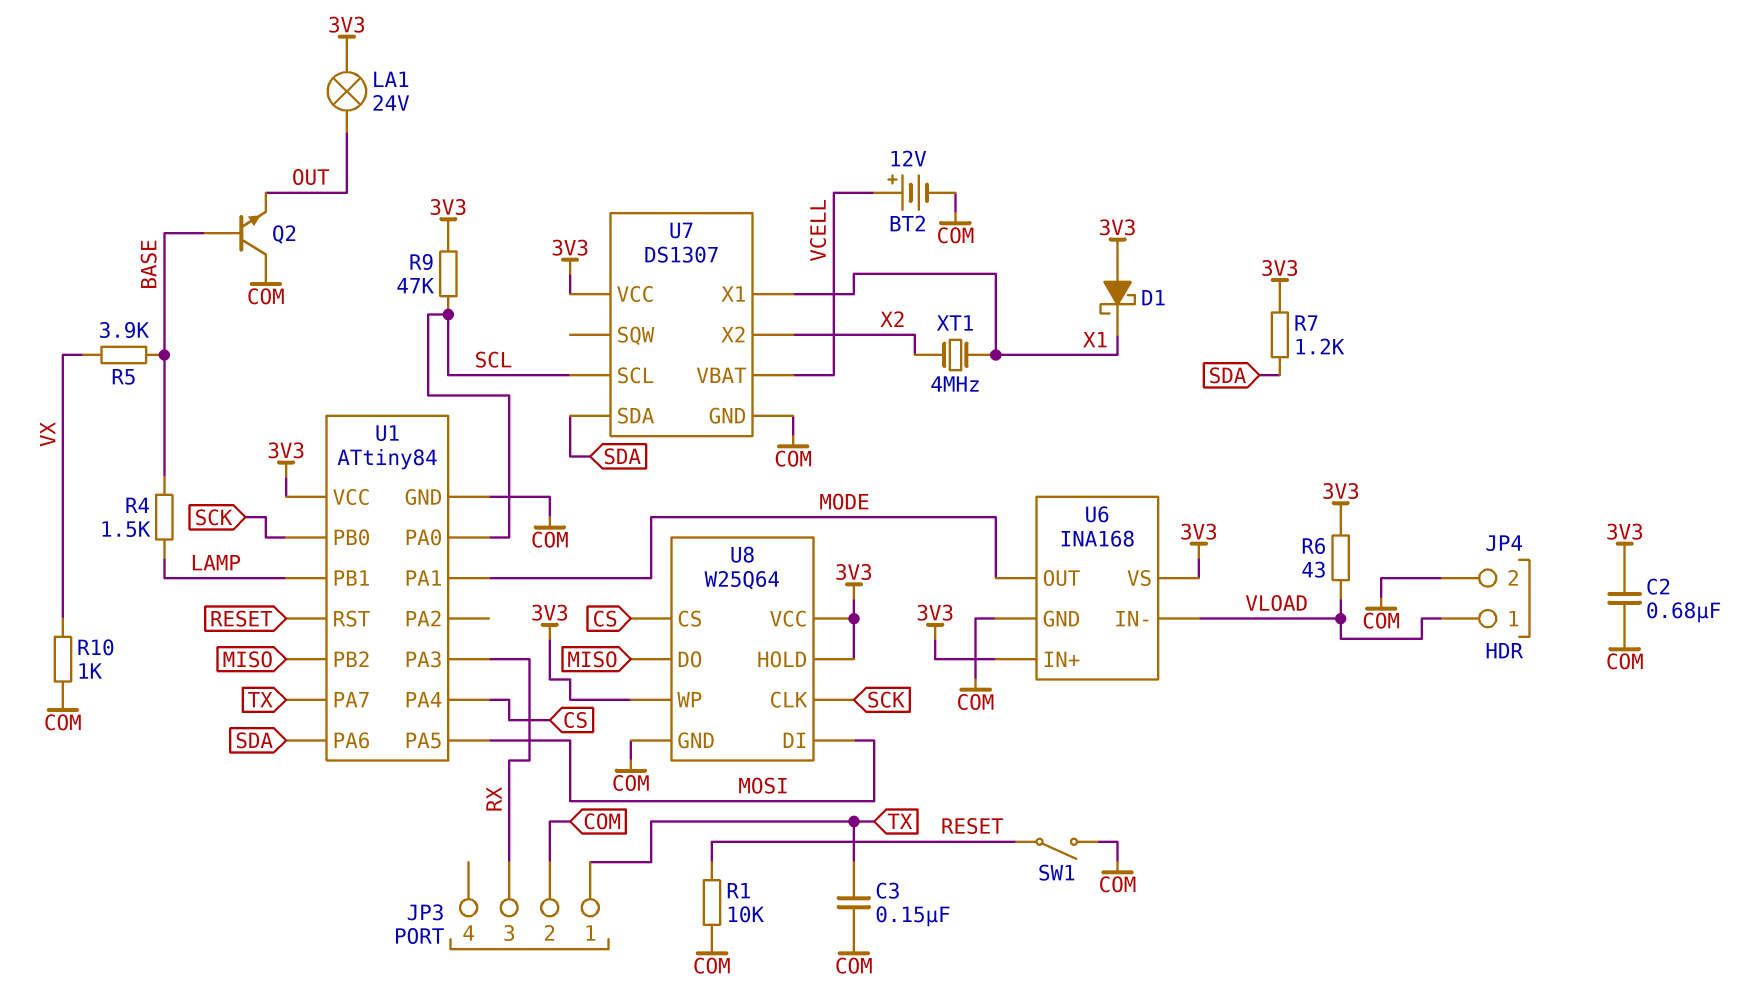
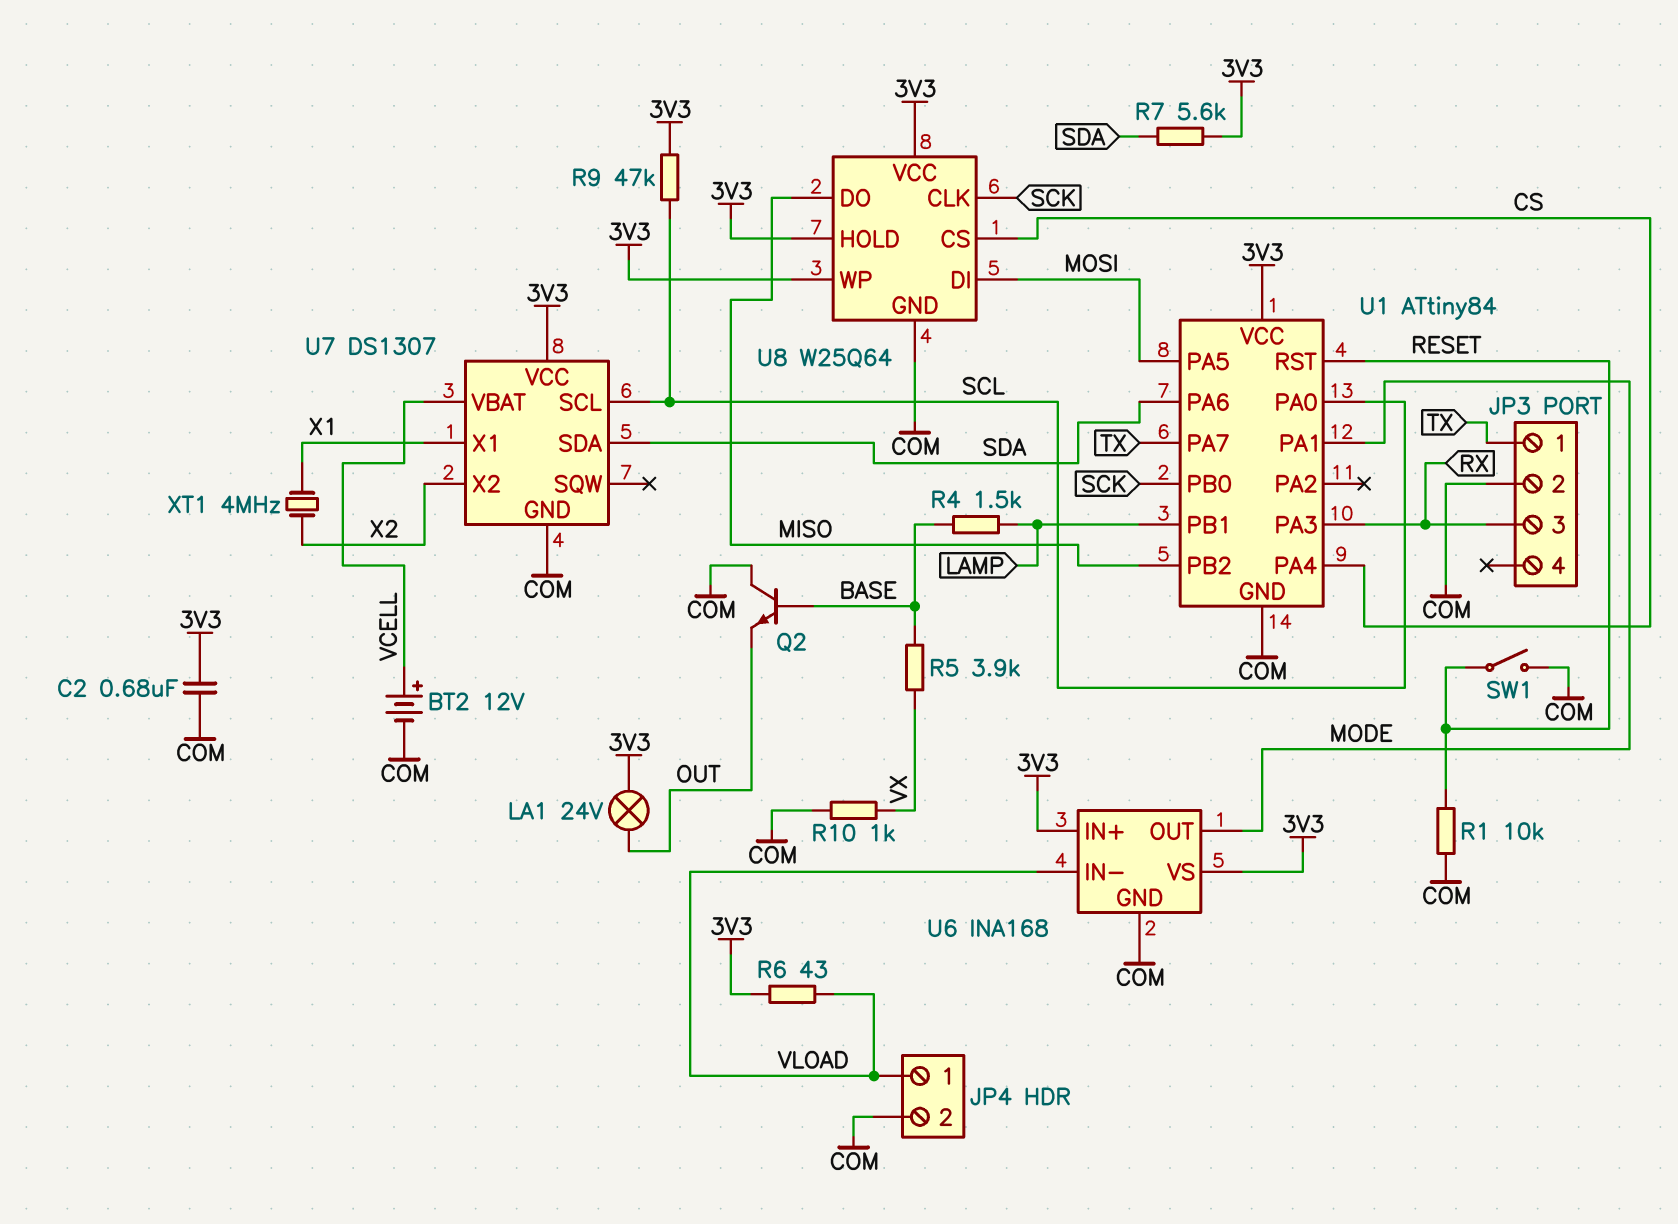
C3: 150nF (COM, TX) -> none
D1: schottky (A 3V3, K X1) -> none
R7: 1.2k (3V3, SDA) -> 5.6k (3V3, SDA)

